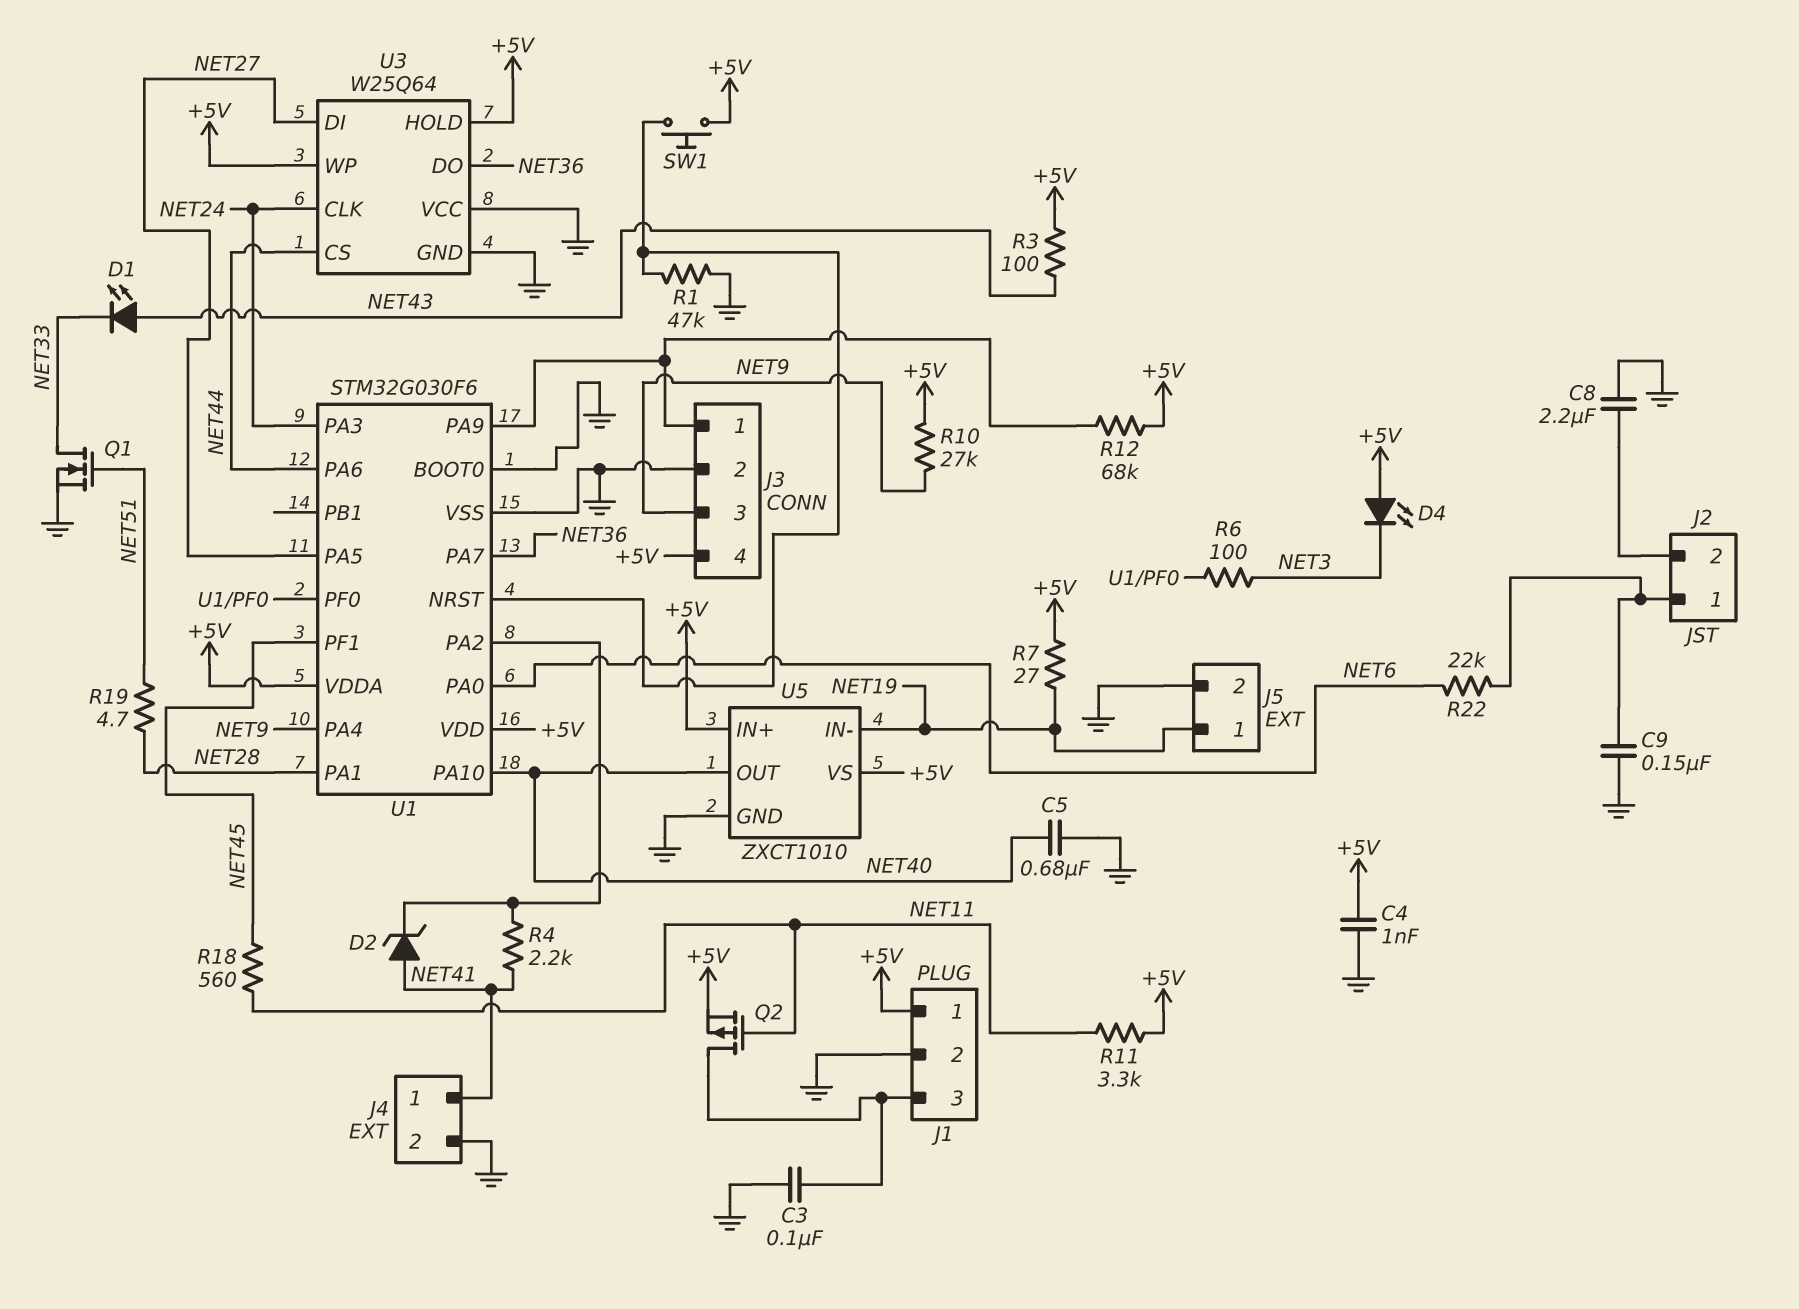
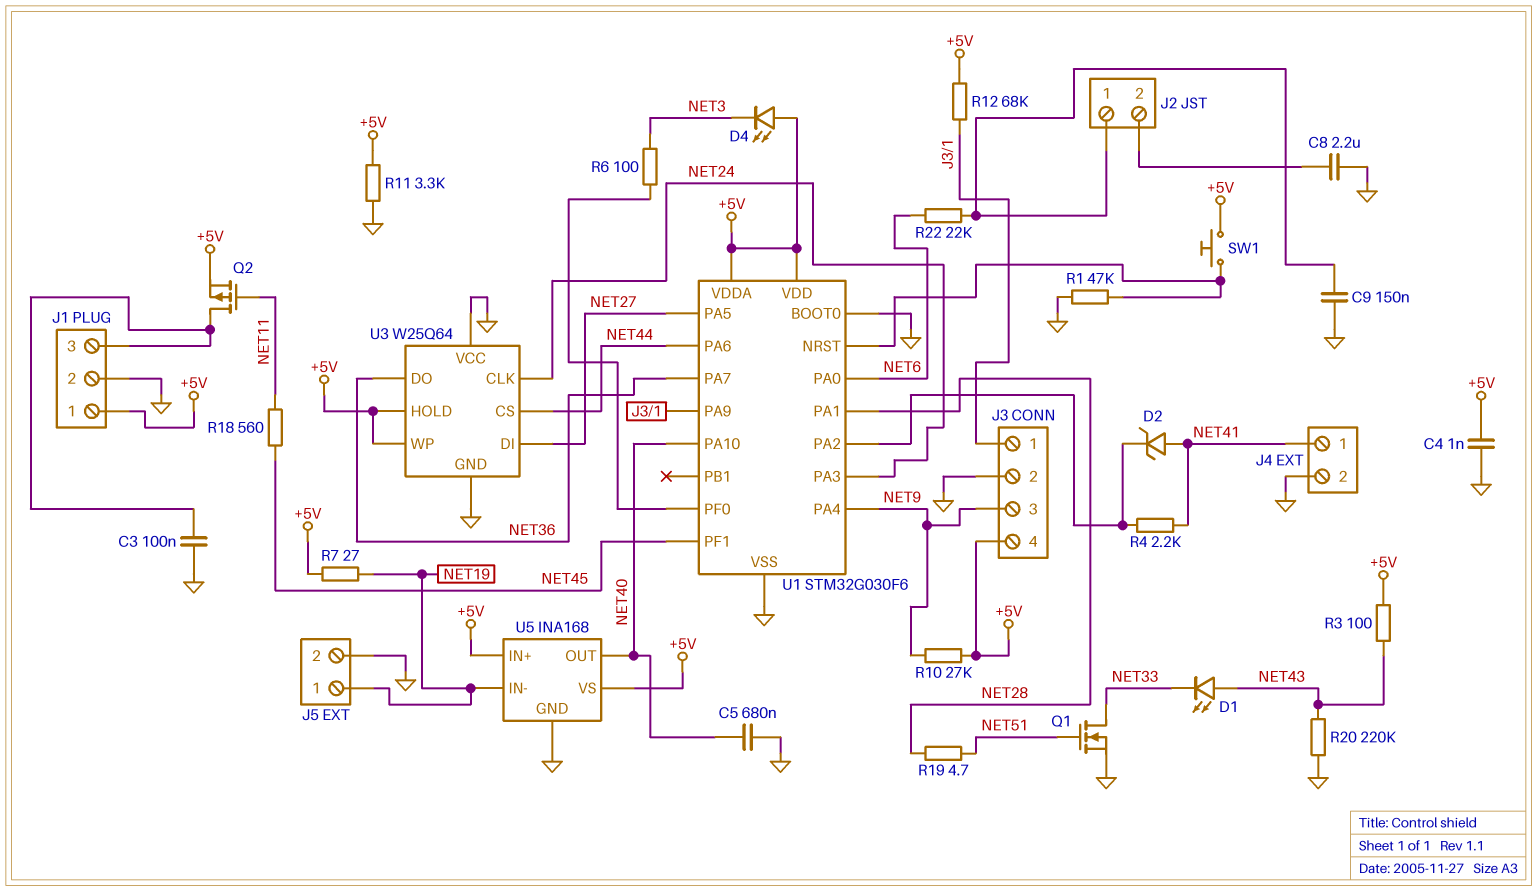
R11: 3.3k (+5V, NET11) -> 3.3k (+5V, GND)
R20: none -> 220k (GND, NET43)
U5: ZXCT1010 -> INA168

